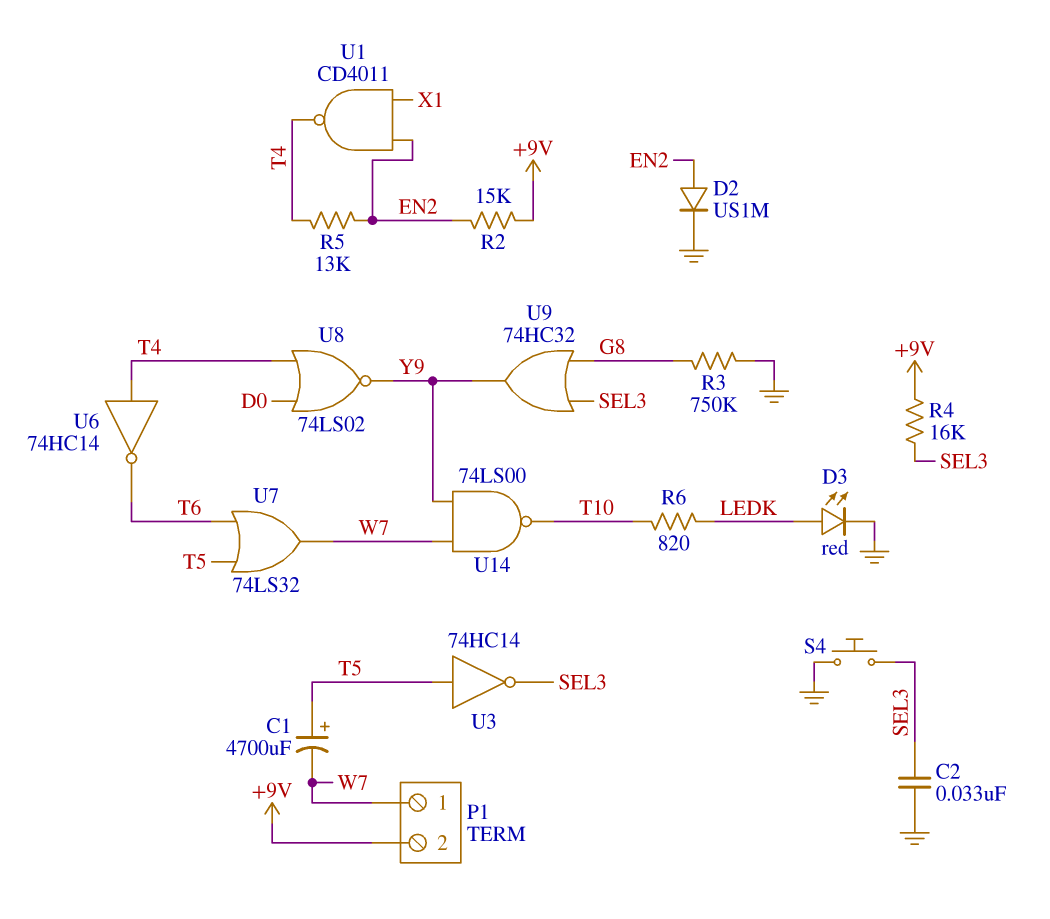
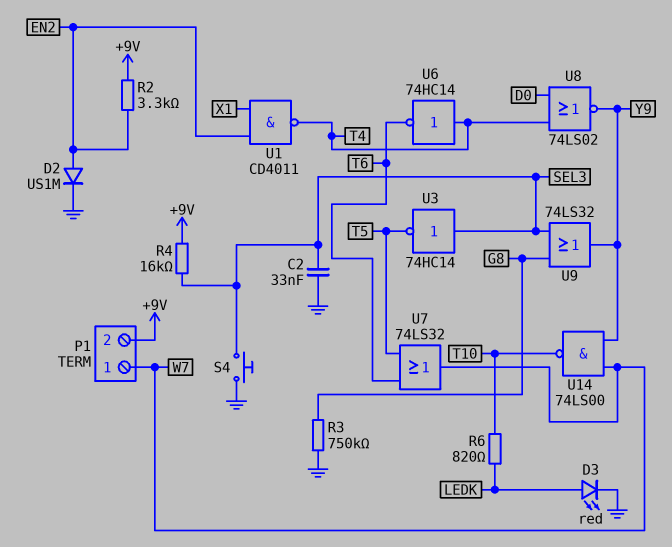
C1: 4700uF (plus T5, minus W7) -> none
R2: 15k (+9V, EN2) -> 3.3k (+9V, EN2)
R5: 13k (EN2, T4) -> none
U3: NOT 74HC14 (in T5, out SEL3) -> NOT 74HC14 (in SEL3, out T5)
U9: OR 74HC32 (in G8, in SEL3, out Y9) -> OR 74LS32 (in G8, in SEL3, out Y9)

